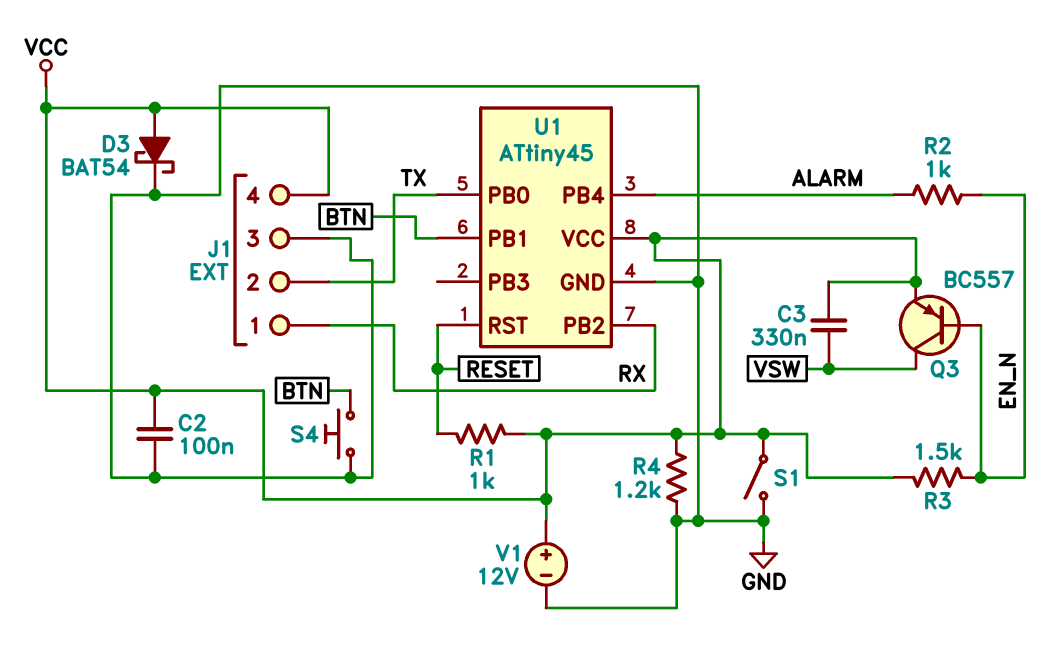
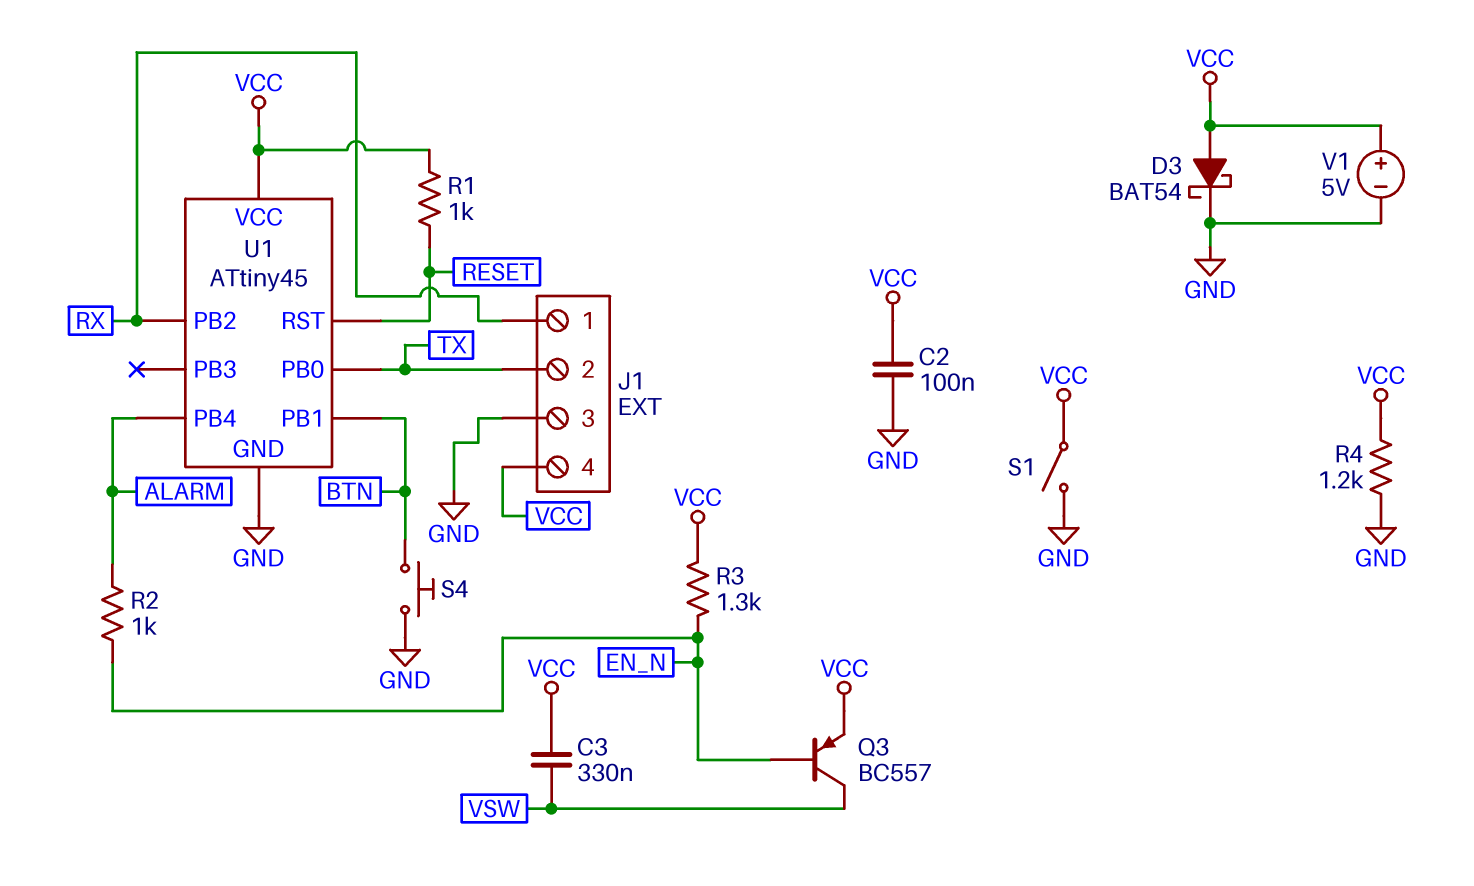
R3: 1.5k (EN_N, VCC) -> 1.3k (EN_N, VCC)
V1: 12V (plus VCC, minus GND) -> 5V (plus VCC, minus GND)

